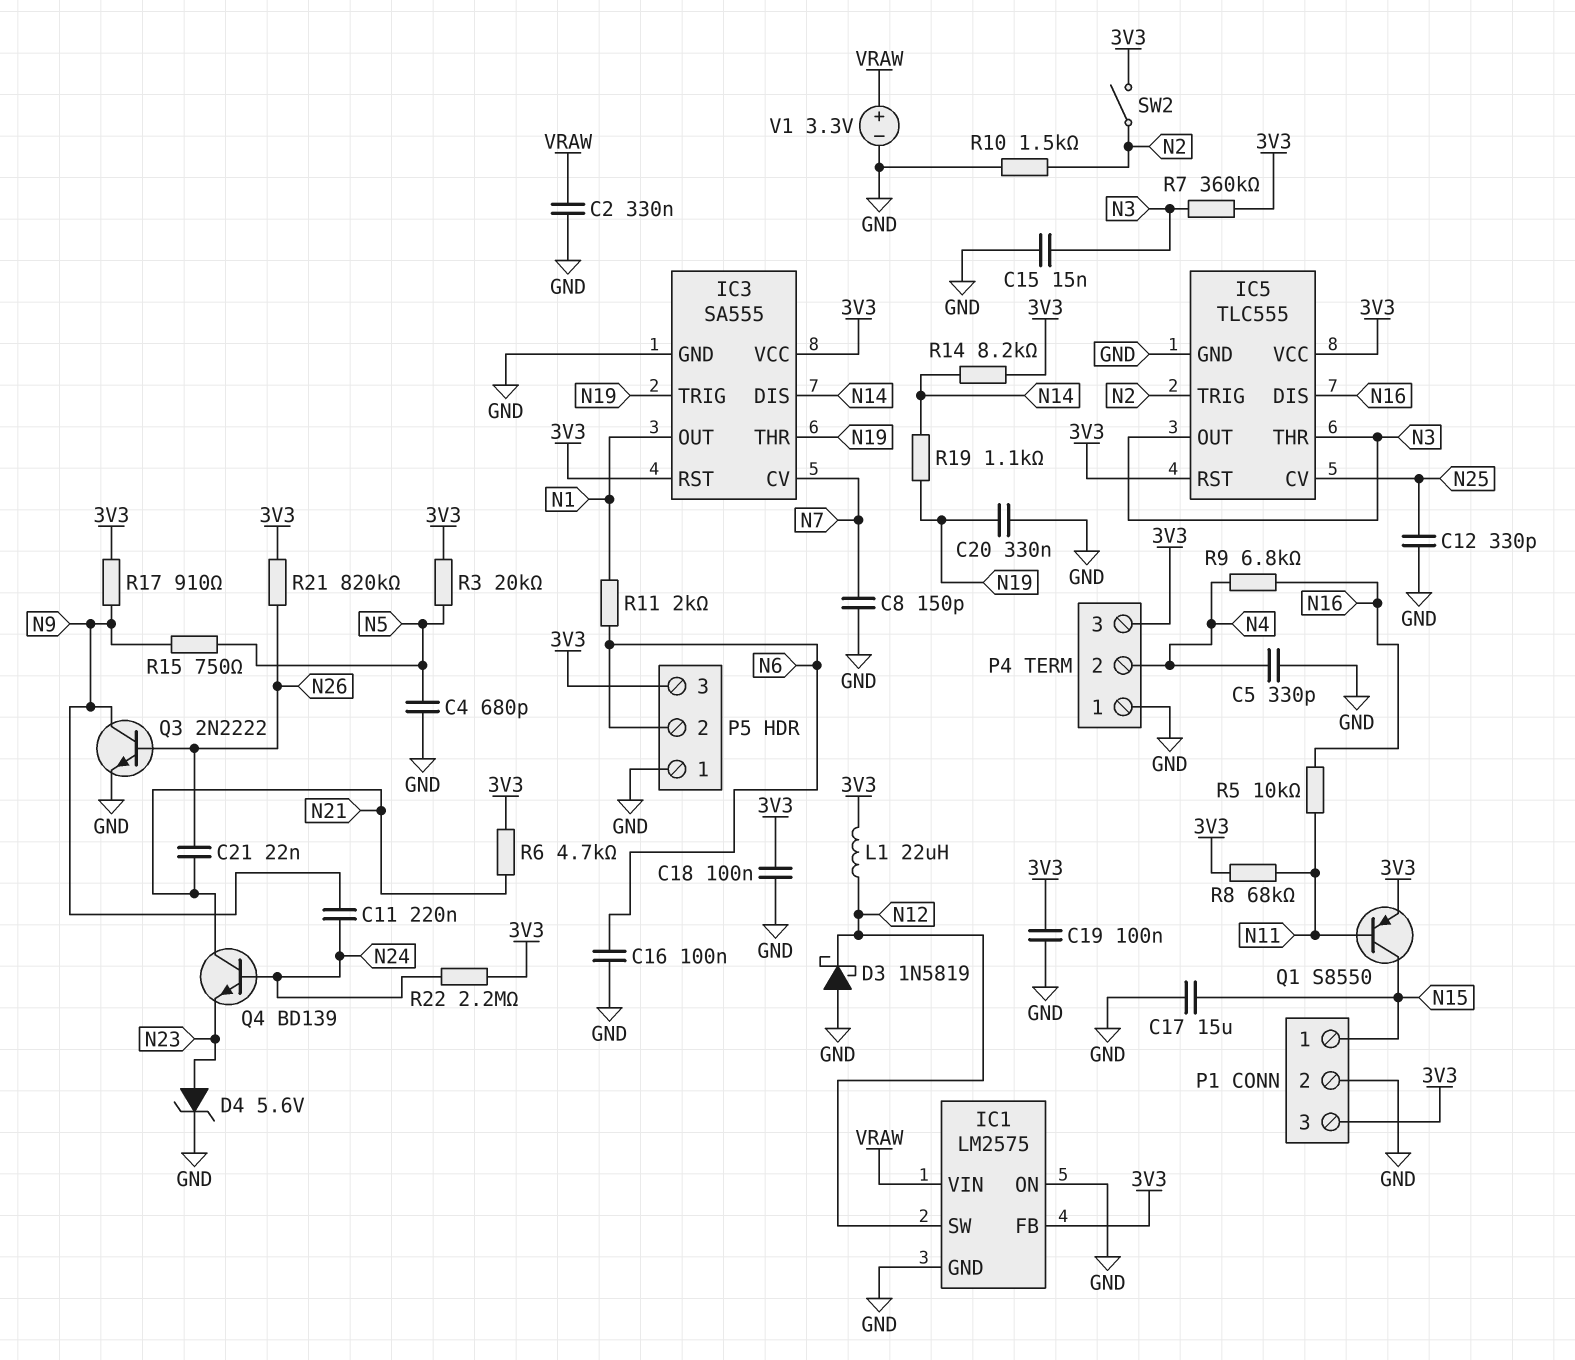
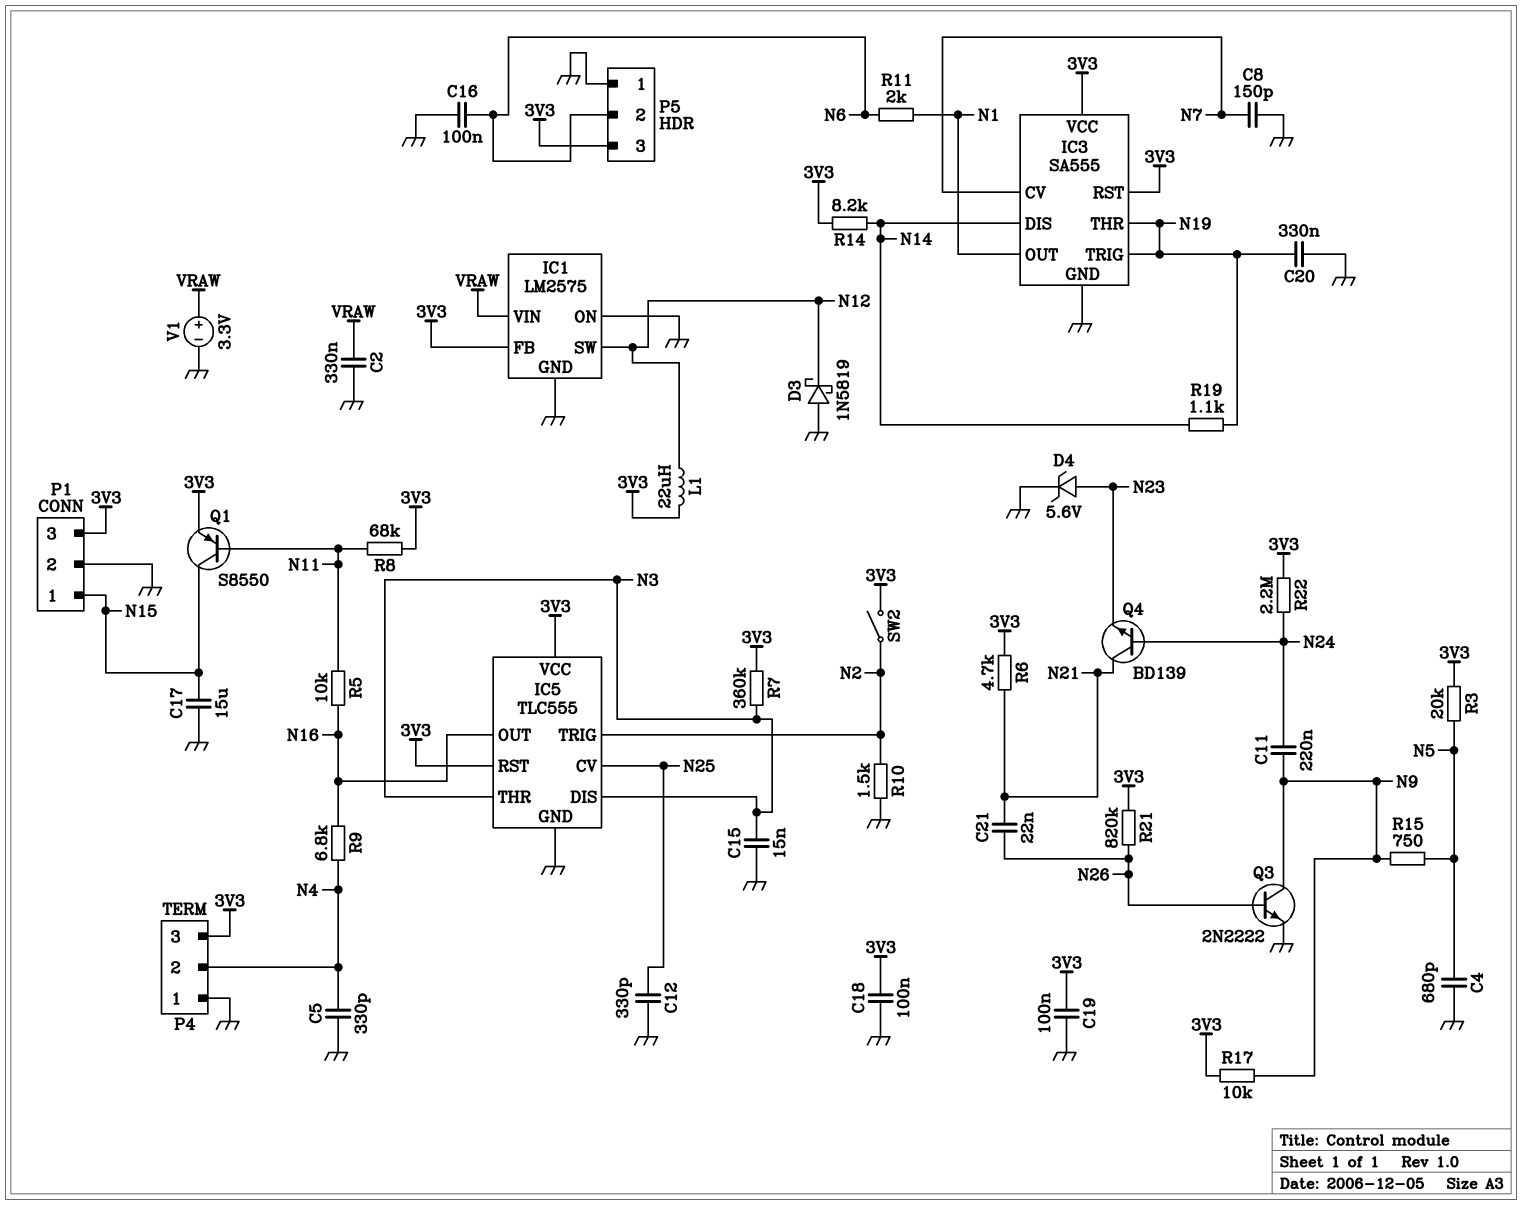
IC5 pin DIS: N16 -> N3
IC5 pin OUT: N3 -> N16
R17: 910 (3V3, N9) -> 10k (3V3, N9)

